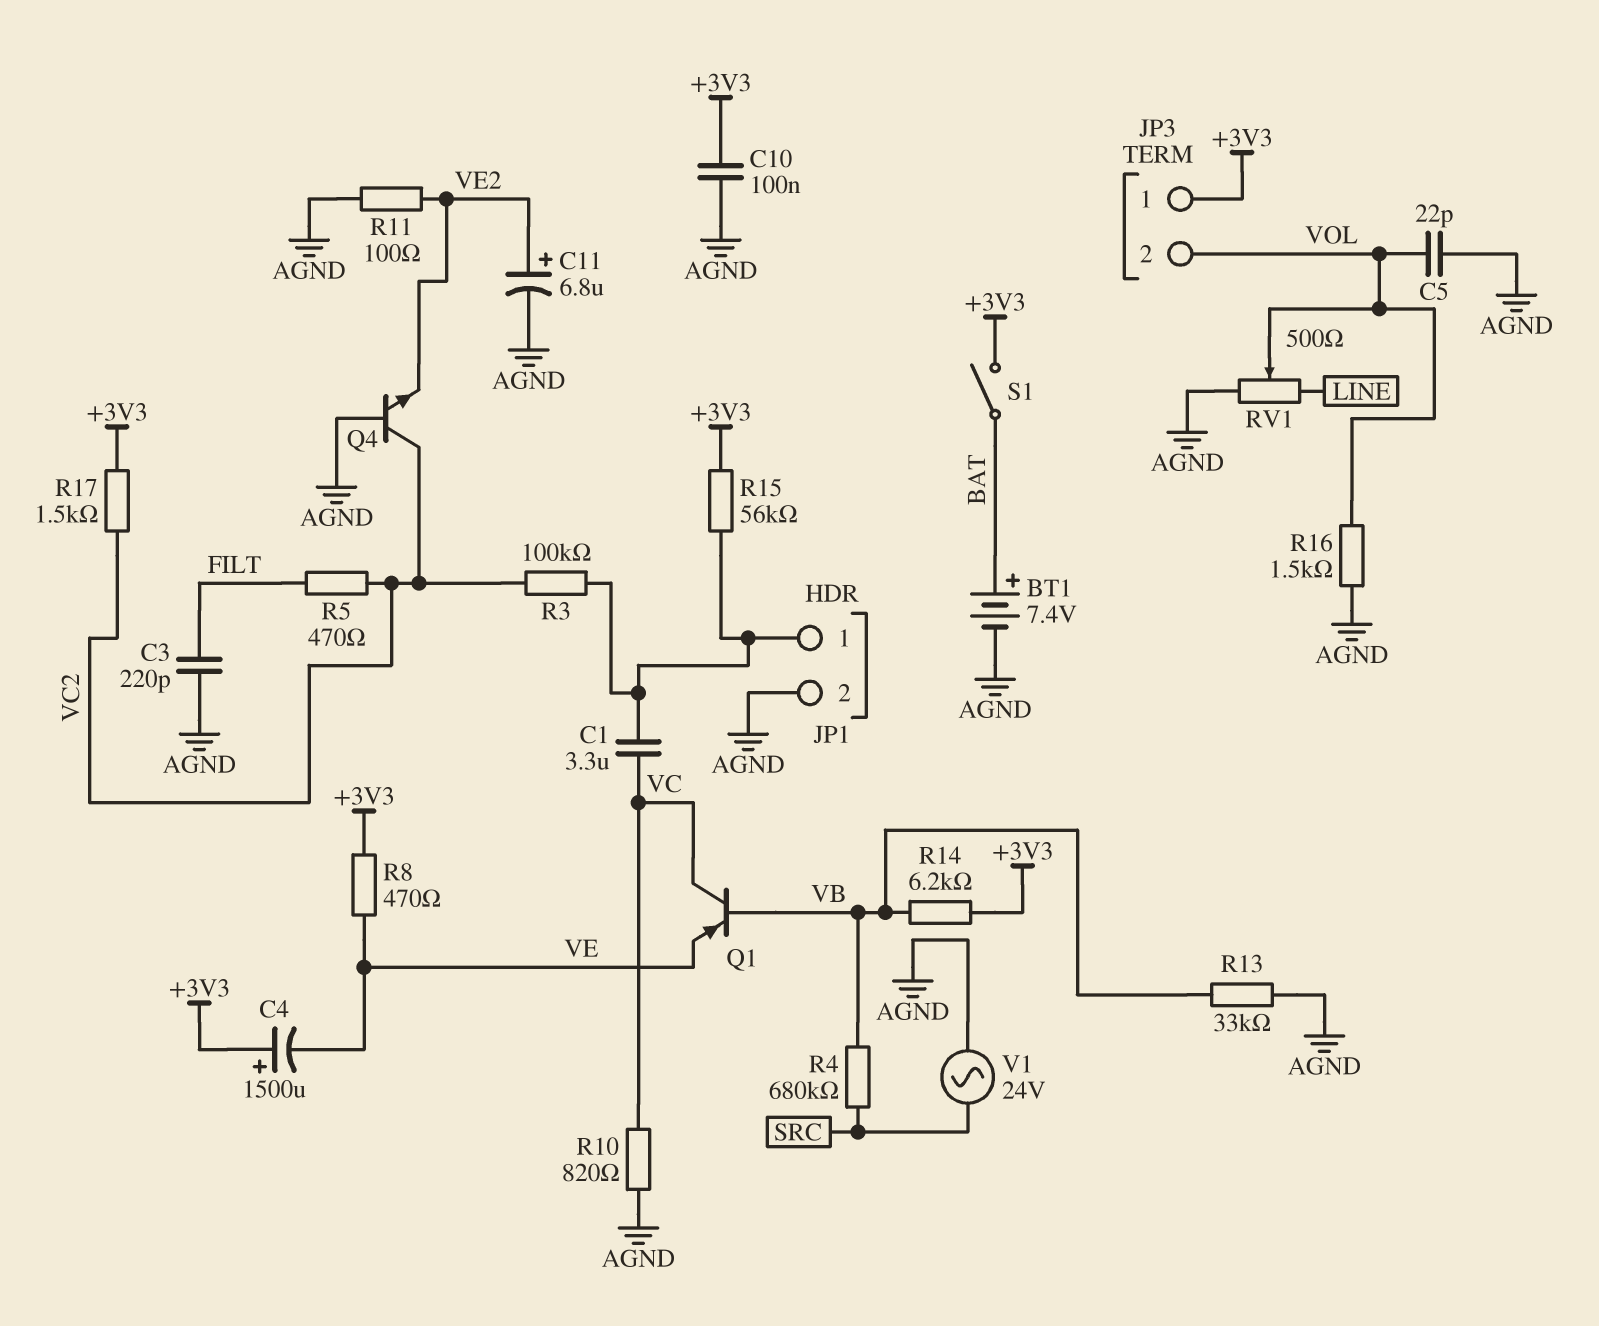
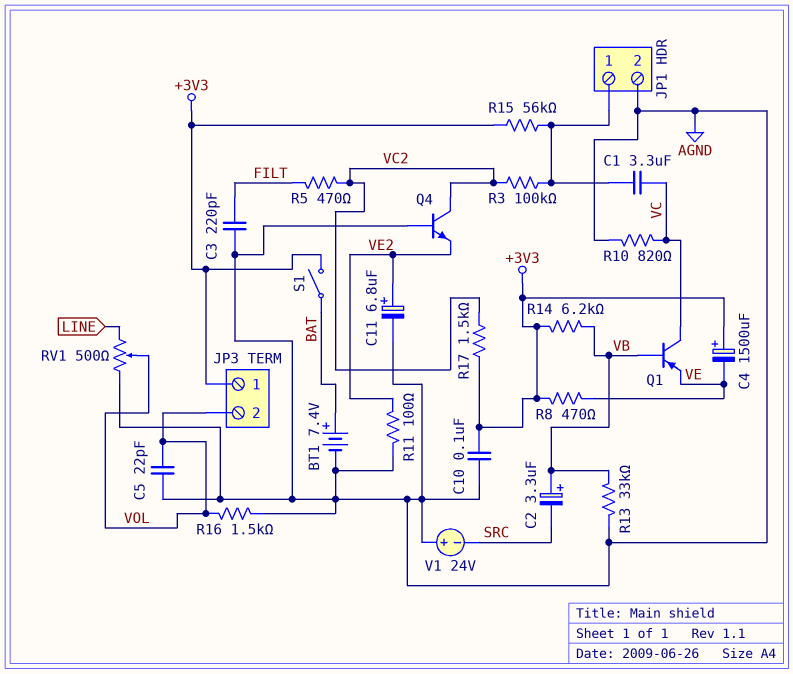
C2: none -> 3.3uF (plus VB, minus SRC)
R4: 680k (SRC, VB) -> none
V1: AC 24V (AGND, SRC) -> 24V (plus AGND, minus SRC)

